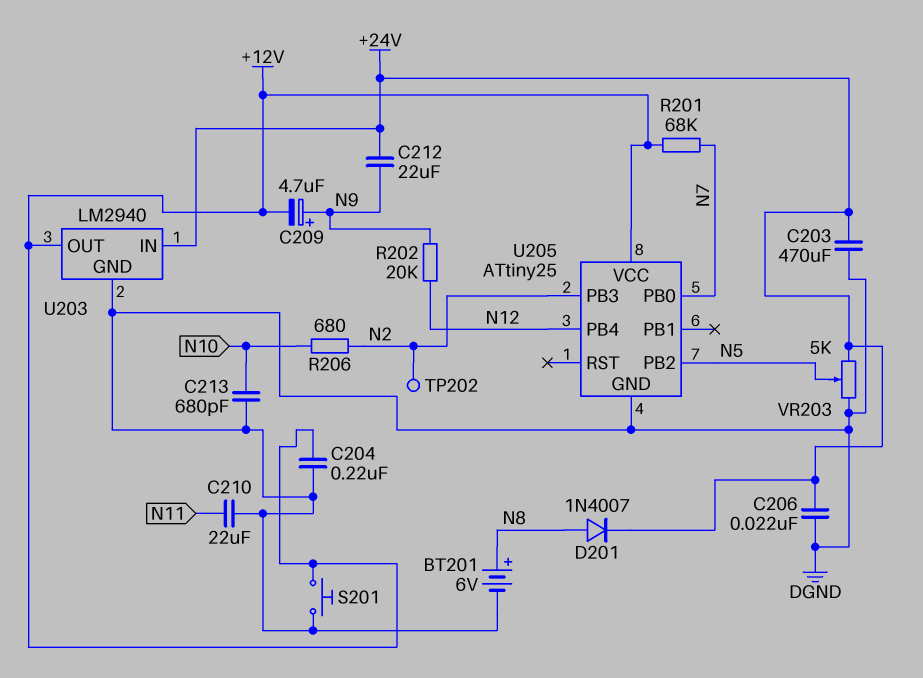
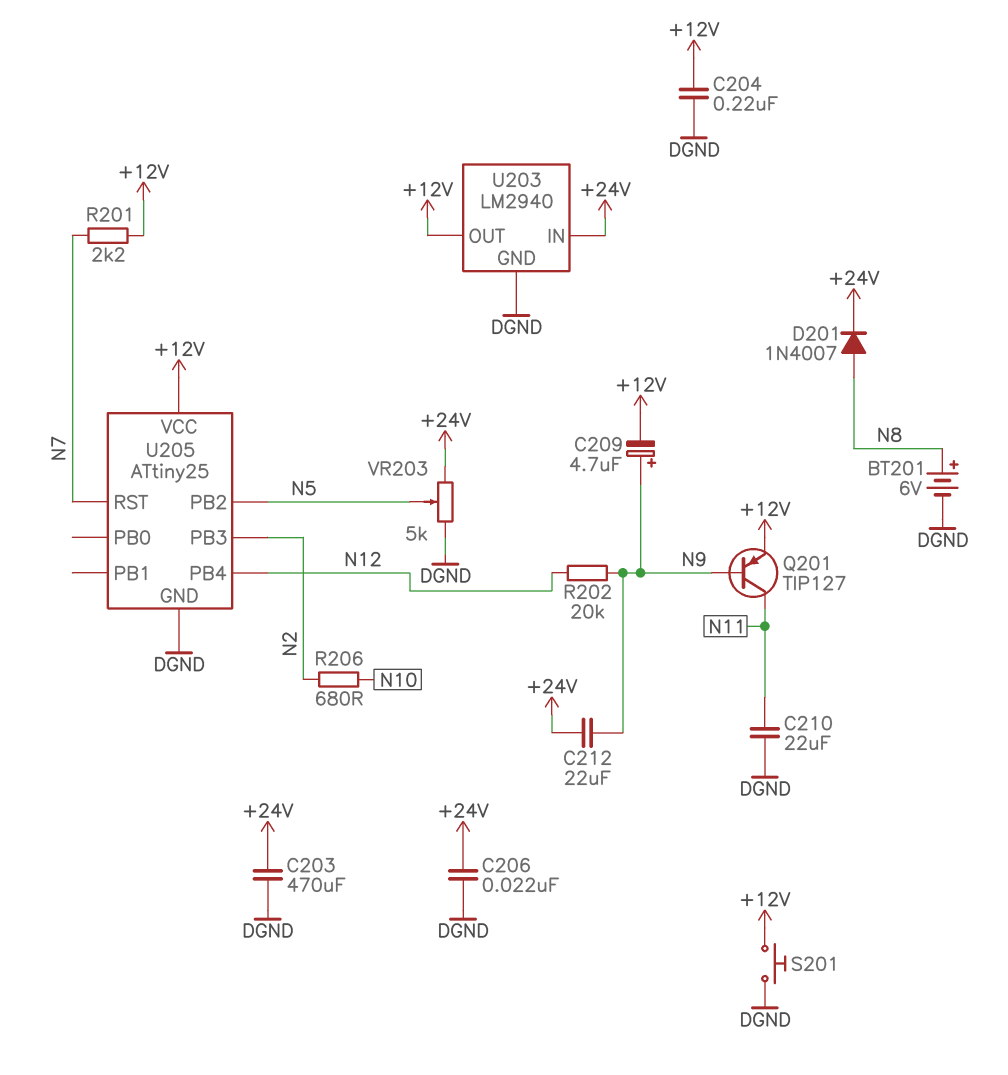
C213: 680pF (DGND, N10) -> none
Q201: none -> PNP TIP127 (B N9, C N11, E +12V)
R201: 68k (+12V, N7) -> 2.2k (+12V, N7)
TP202: test point (N2) -> none
U205 pin PB0: N7 -> none
U205 pin RST: none -> N7

